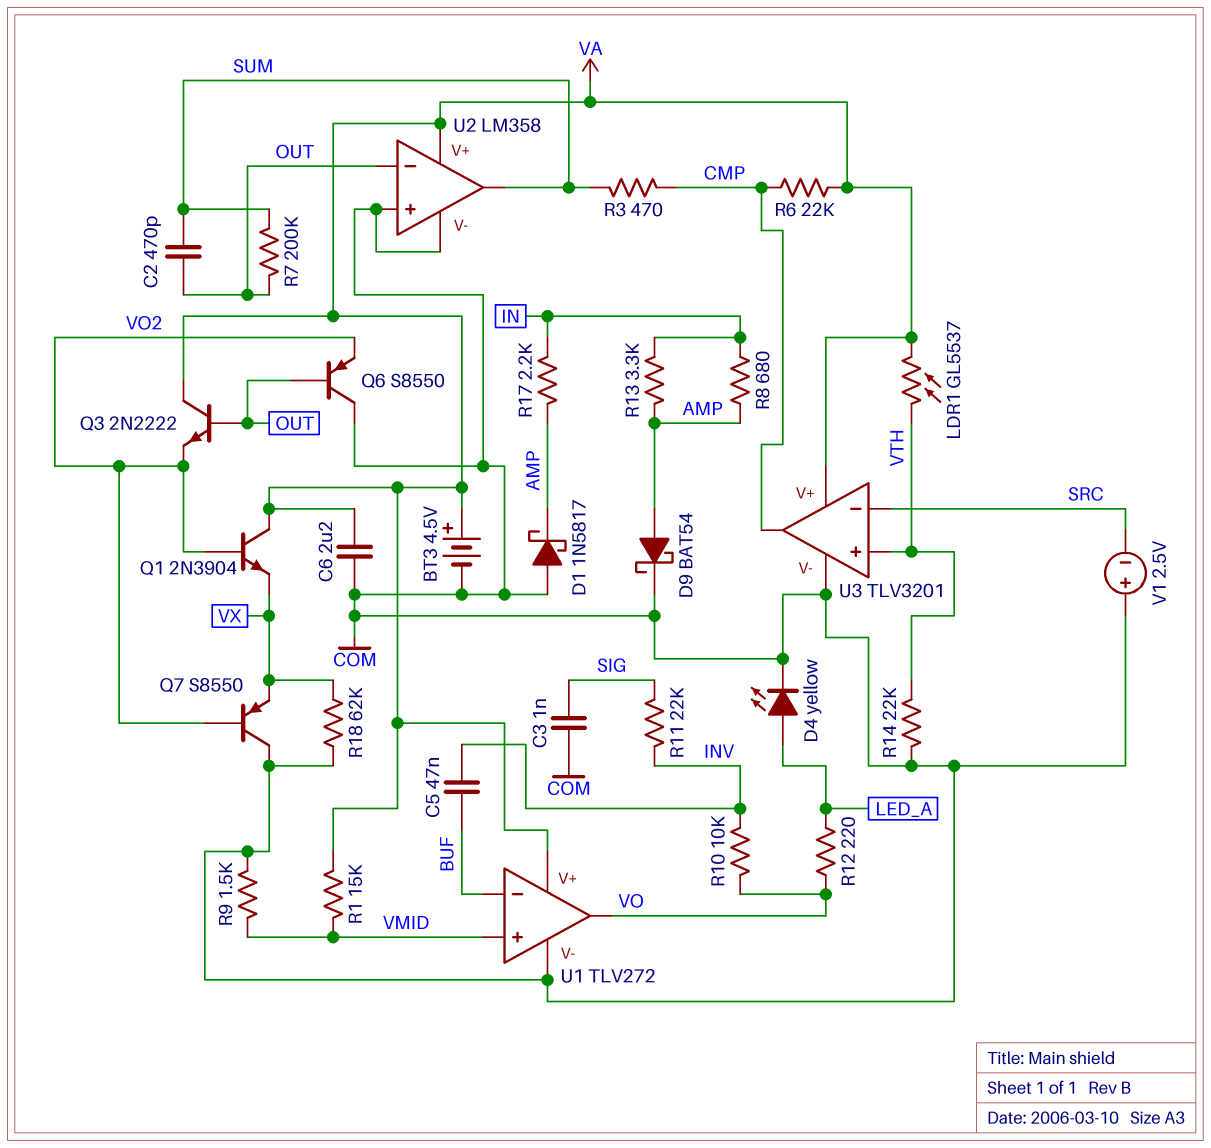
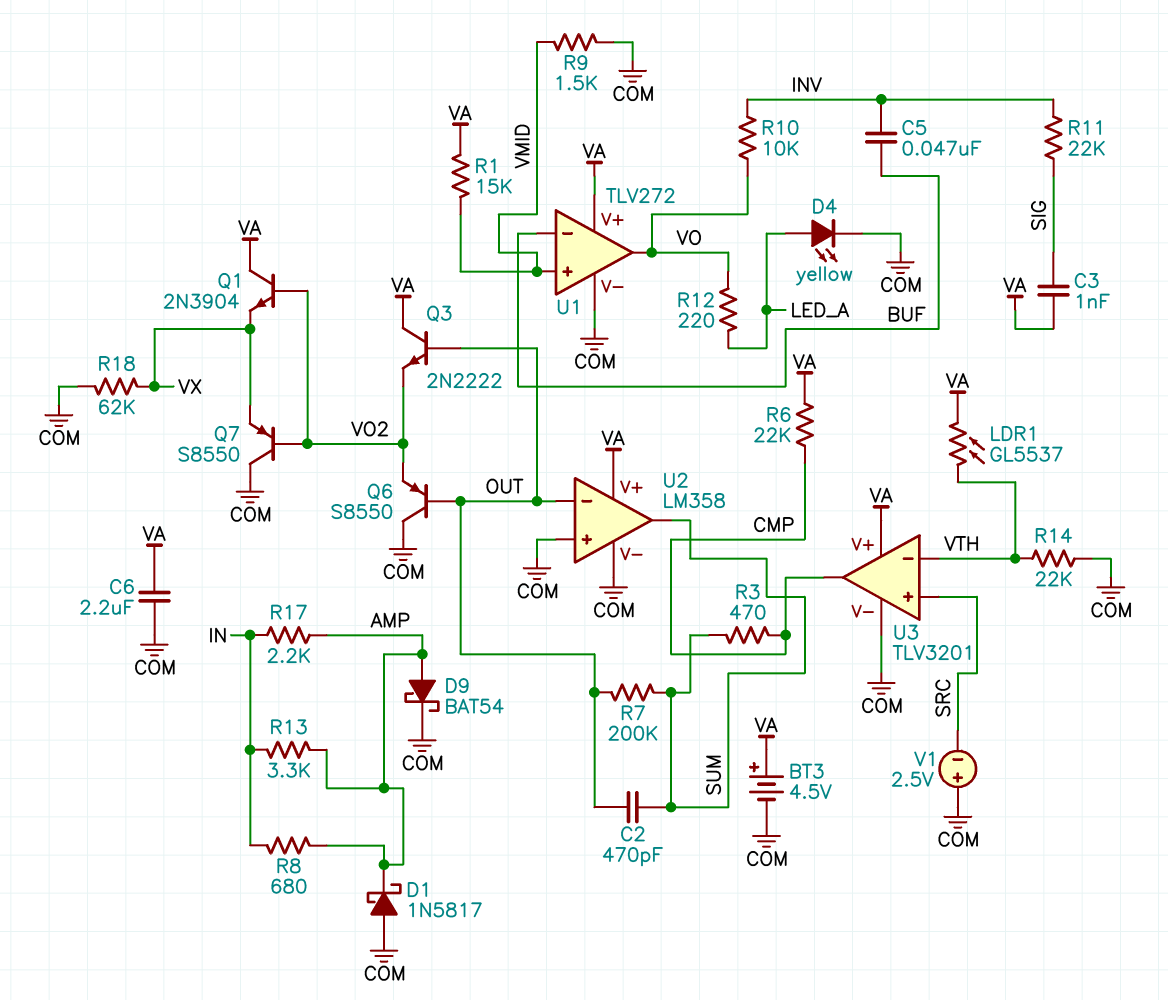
C3: 1nF (COM, SIG) -> 1nF (SIG, VA)
U3 pin in+: VTH -> SRC
U3 pin in-: SRC -> VTH

